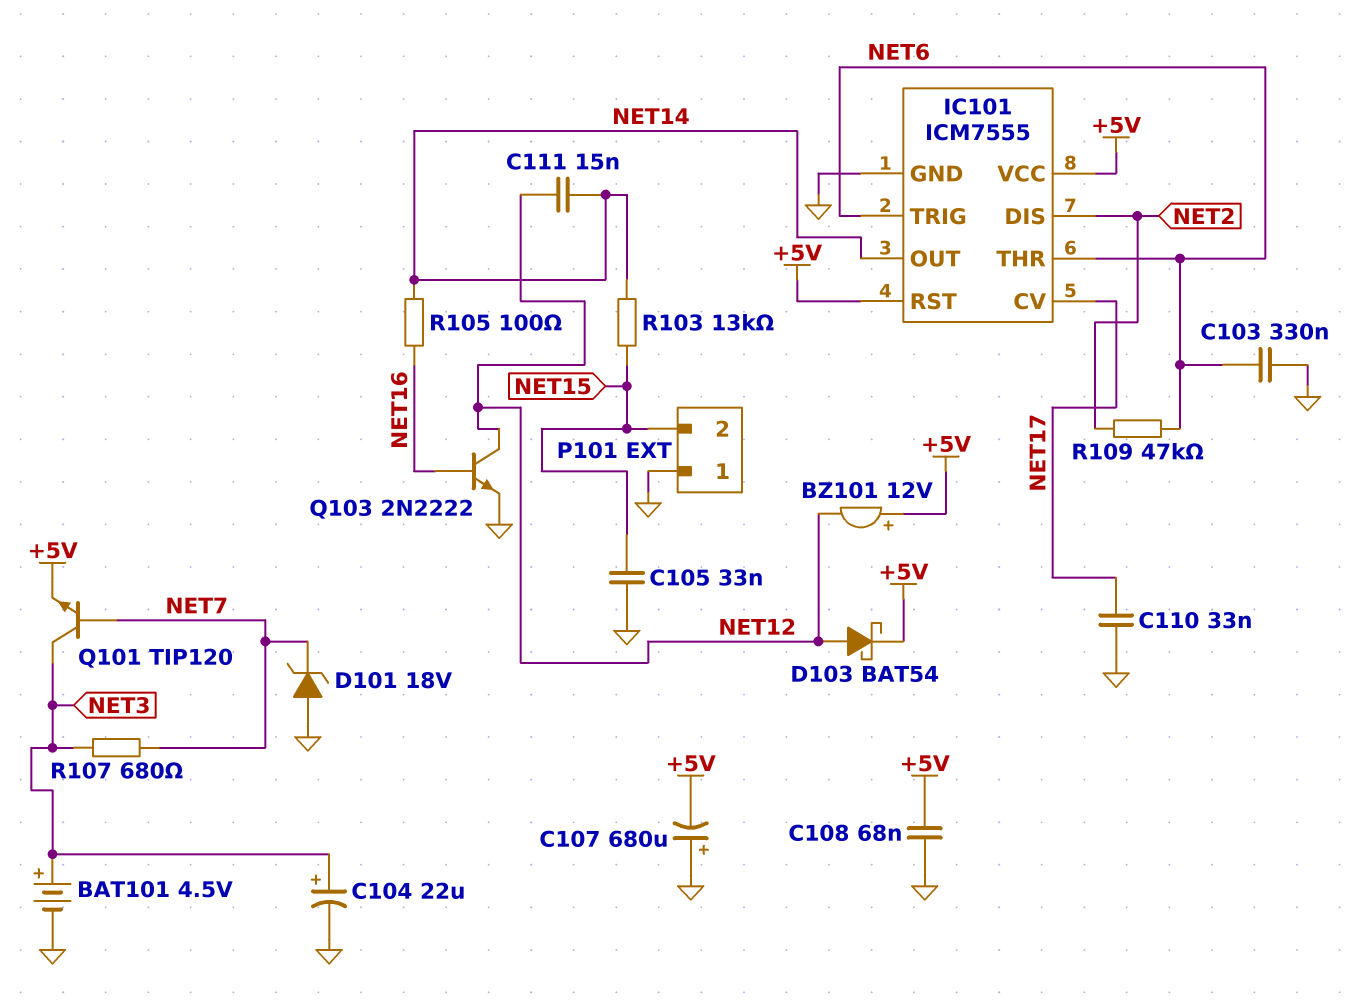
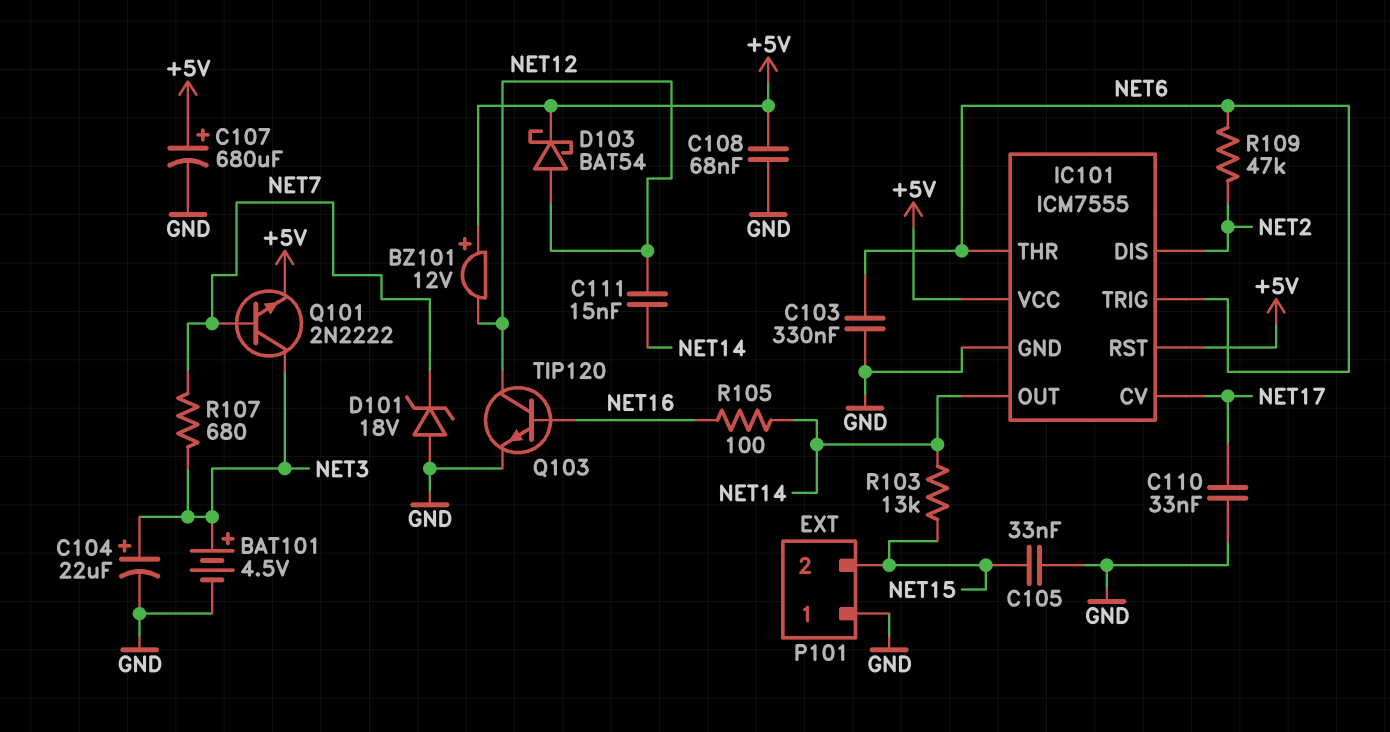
C107: 680uF (plus GND, minus +5V) -> 680uF (plus +5V, minus GND)
Q101: NPN TIP120 (B NET7, C NET3, E +5V) -> NPN 2N2222 (B NET7, C NET3, E +5V)
Q103: NPN 2N2222 (B NET16, C NET12, E GND) -> NPN TIP120 (B NET16, C NET12, E GND)

